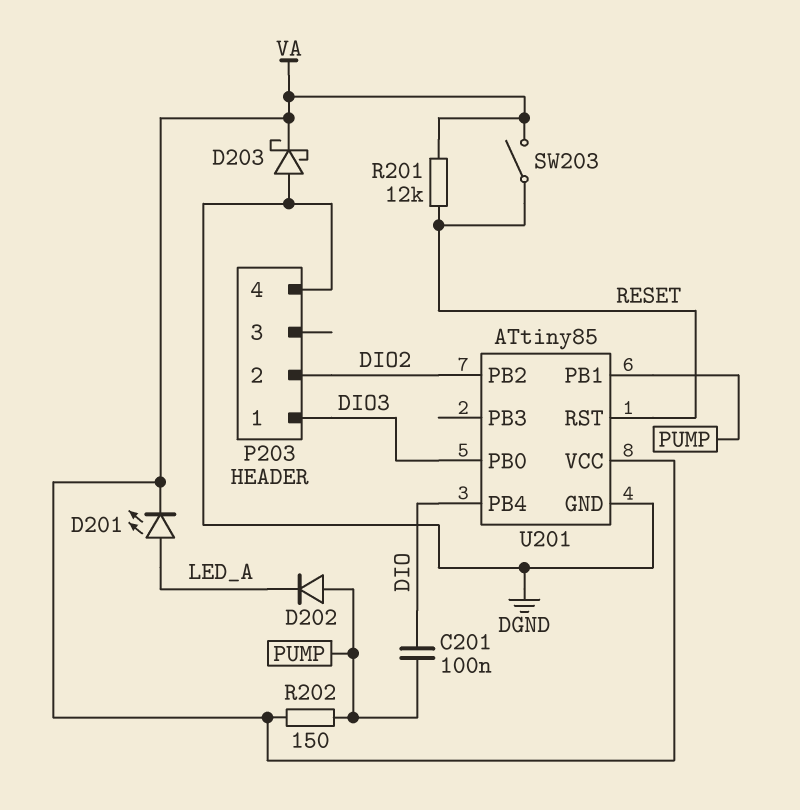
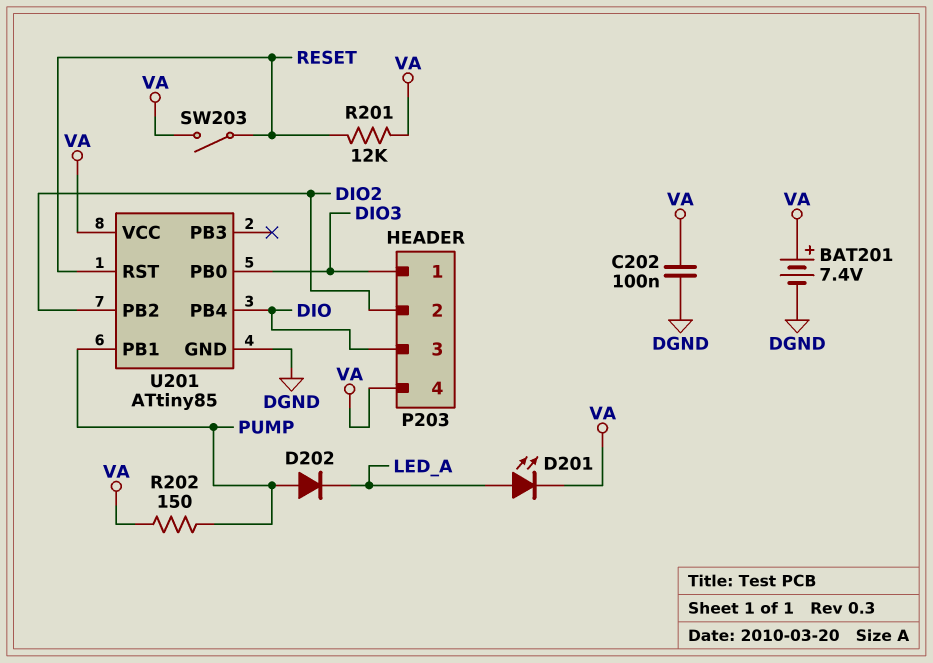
BAT201: none -> 7.4V (plus VA, minus DGND)
C201: 100nF (DIO, PUMP) -> none
C202: none -> 100nF (DGND, VA)
D203: schottky (A DGND, K VA) -> none
P203 pin 3: none -> DIO
P203 pin 4: DGND -> VA

